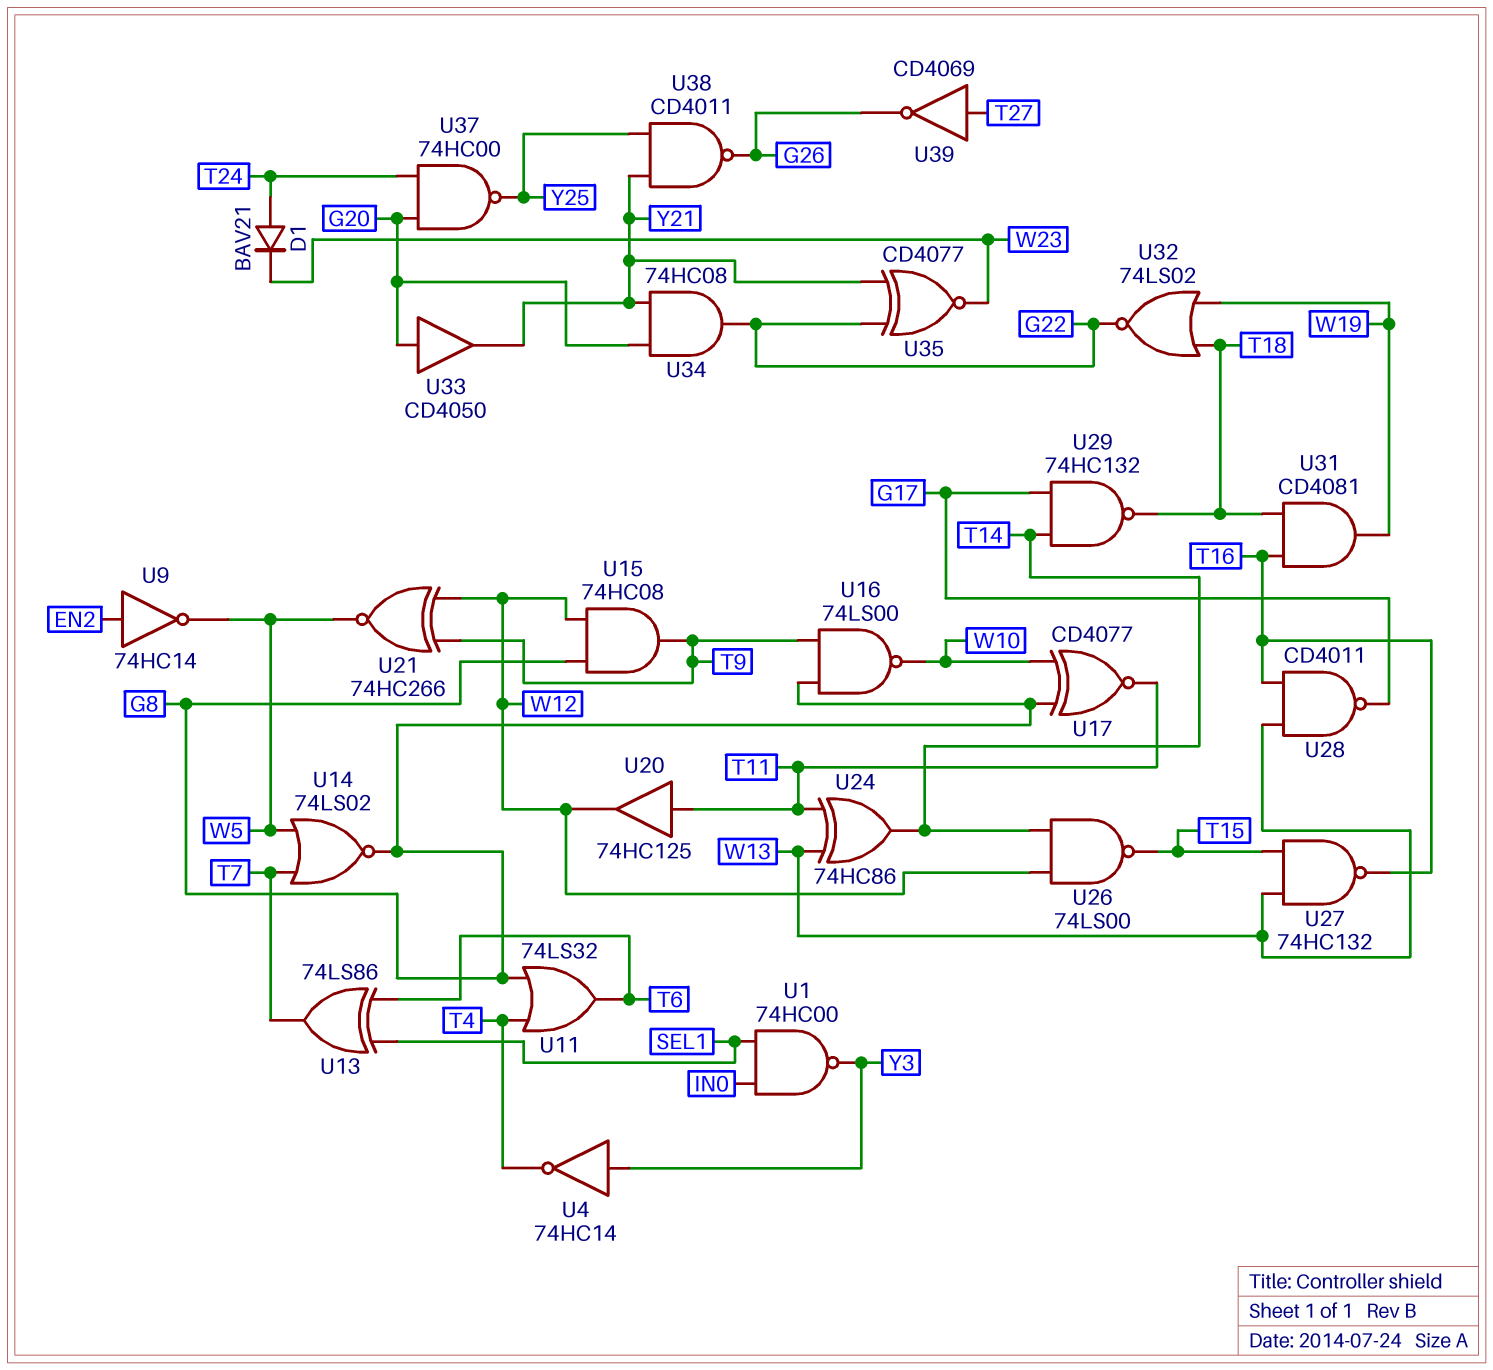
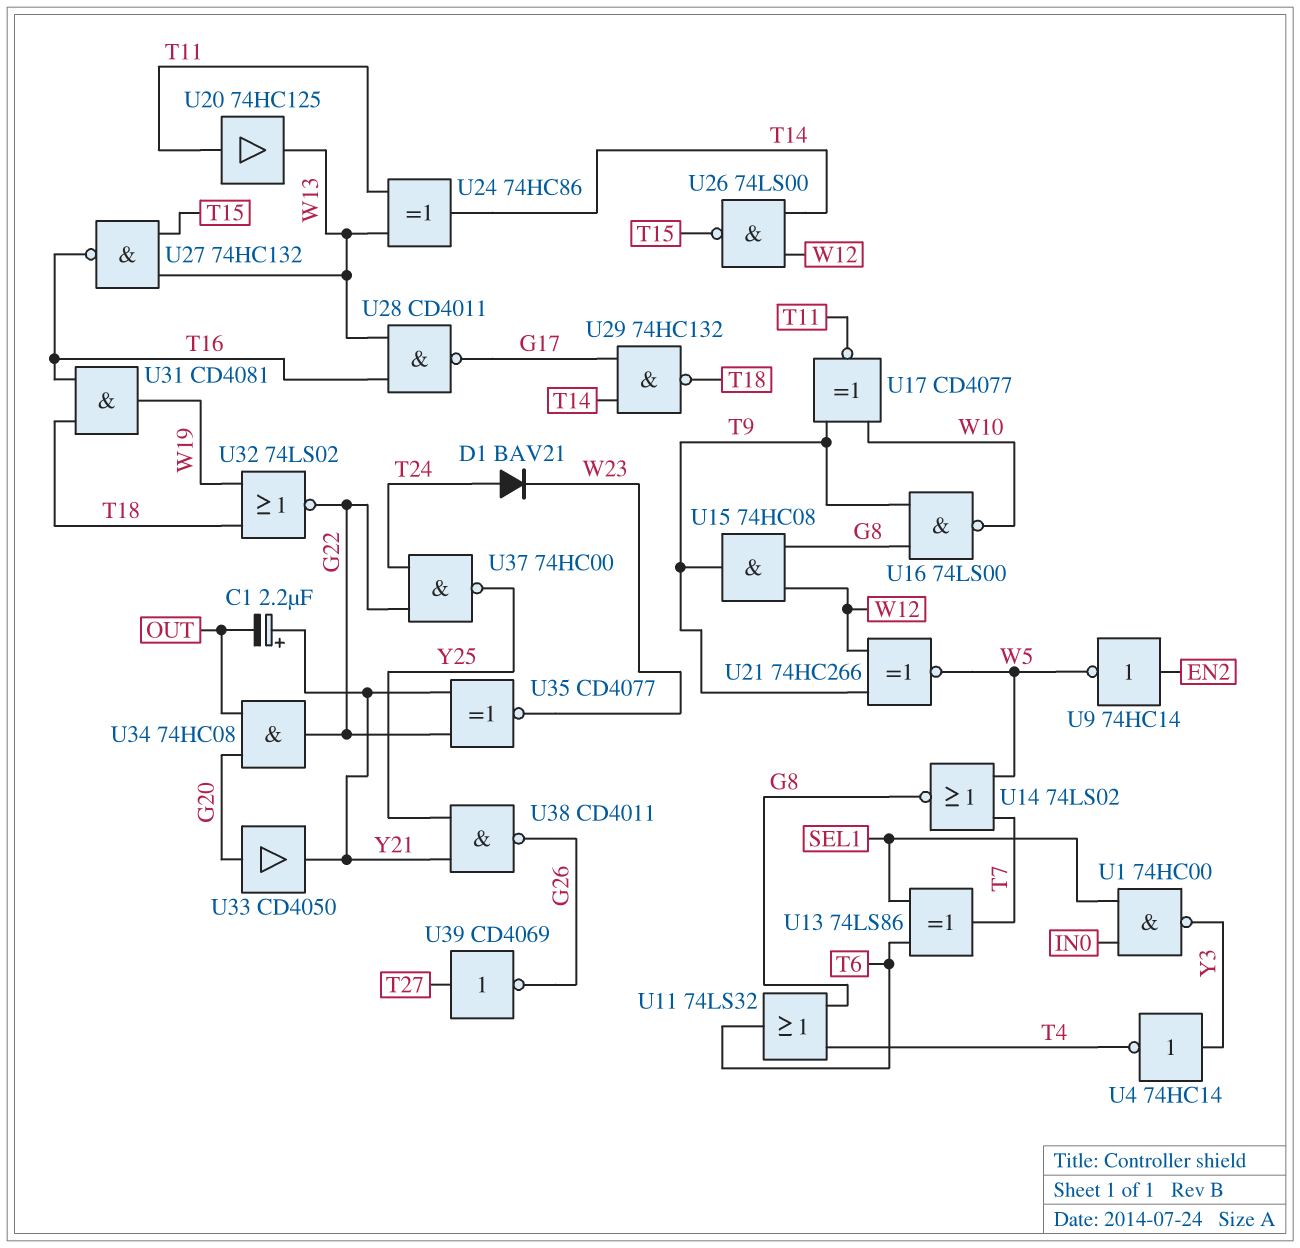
C1: none -> 2.2uF (plus Y21, minus OUT)
U17: XNOR CD4077 (in G8, in W10, out T11) -> XNOR CD4077 (in T9, in W10, out T11)
U20: buffer 74HC125 (in T11, out W12) -> buffer 74HC125 (in T11, out W13)
U34: AND 74HC08 (in G20, in Y21, out G22) -> AND 74HC08 (in G20, in OUT, out G22)
U37: NAND 74HC00 (in G20, in T24, out Y25) -> NAND 74HC00 (in G22, in T24, out Y25)

